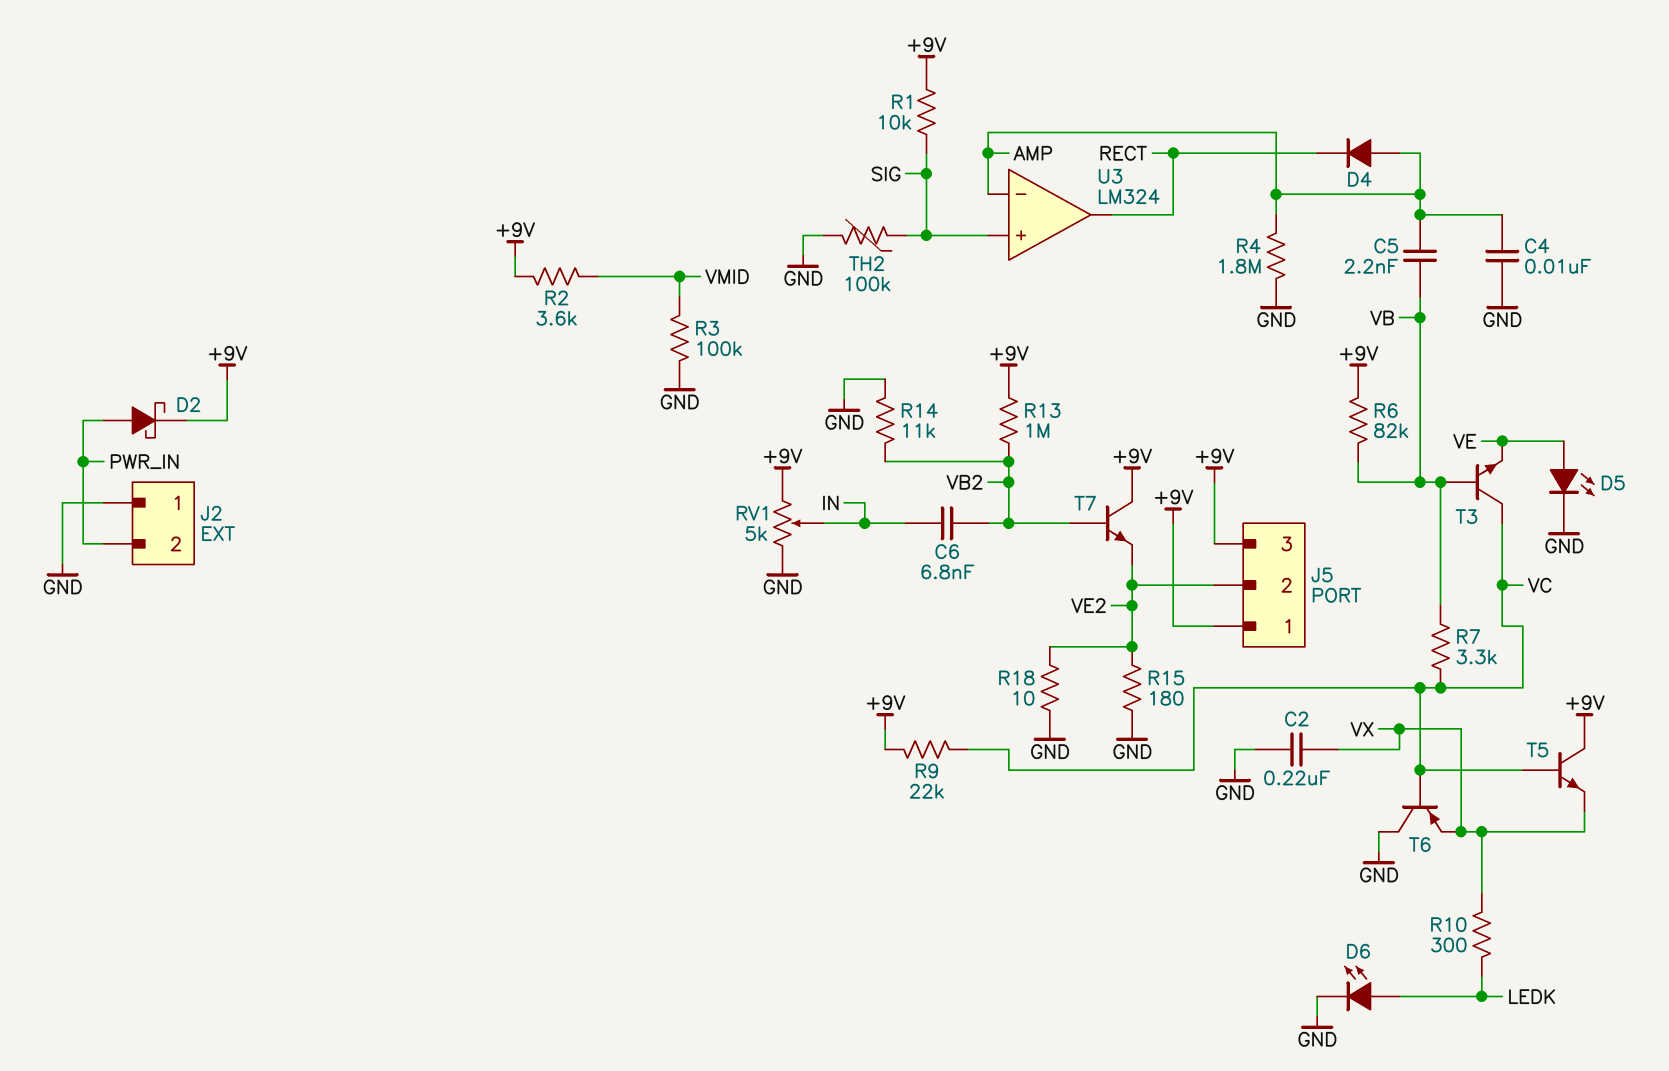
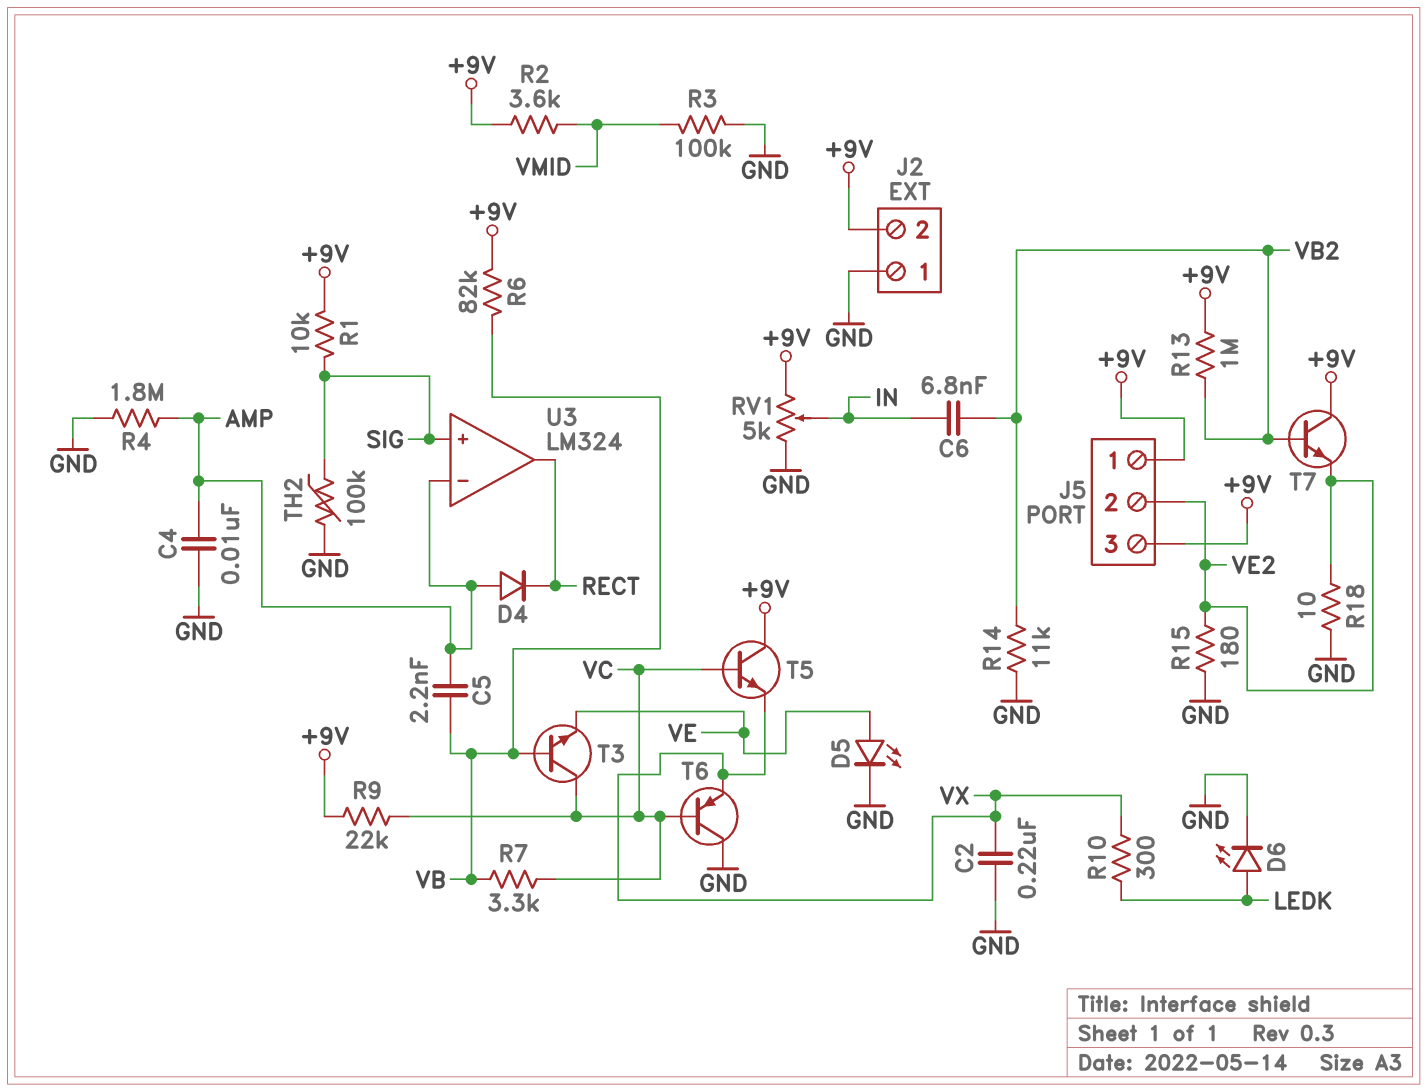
D2: schottky (A PWR_IN, K +9V) -> none
J2 pin 2: PWR_IN -> +9V

